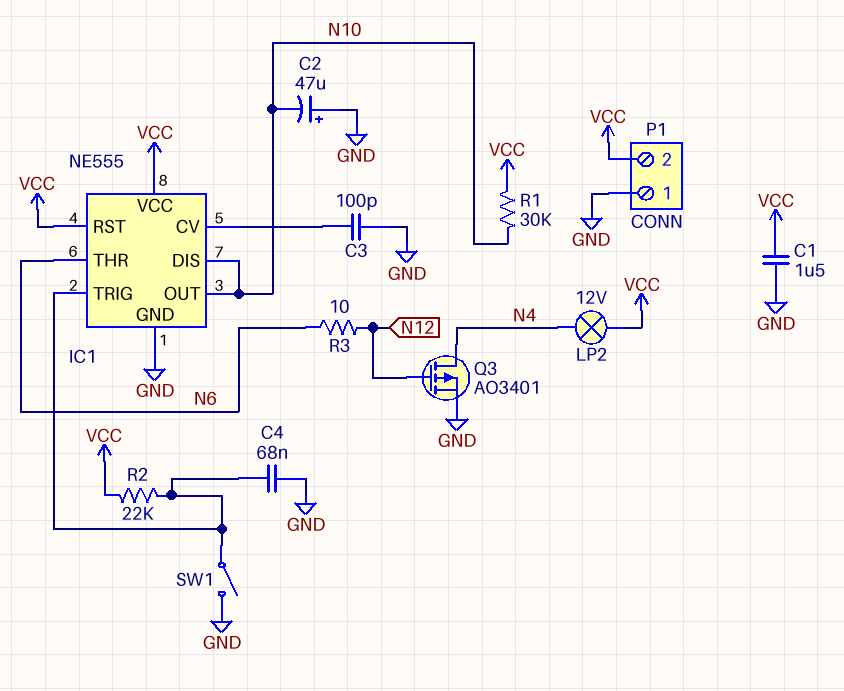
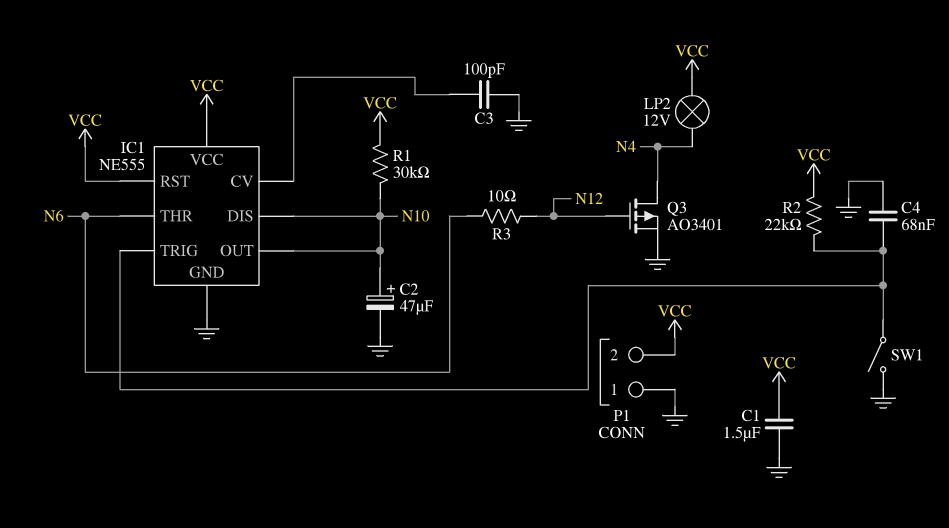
C2: 47uF (plus GND, minus N10) -> 47uF (plus N10, minus GND)

